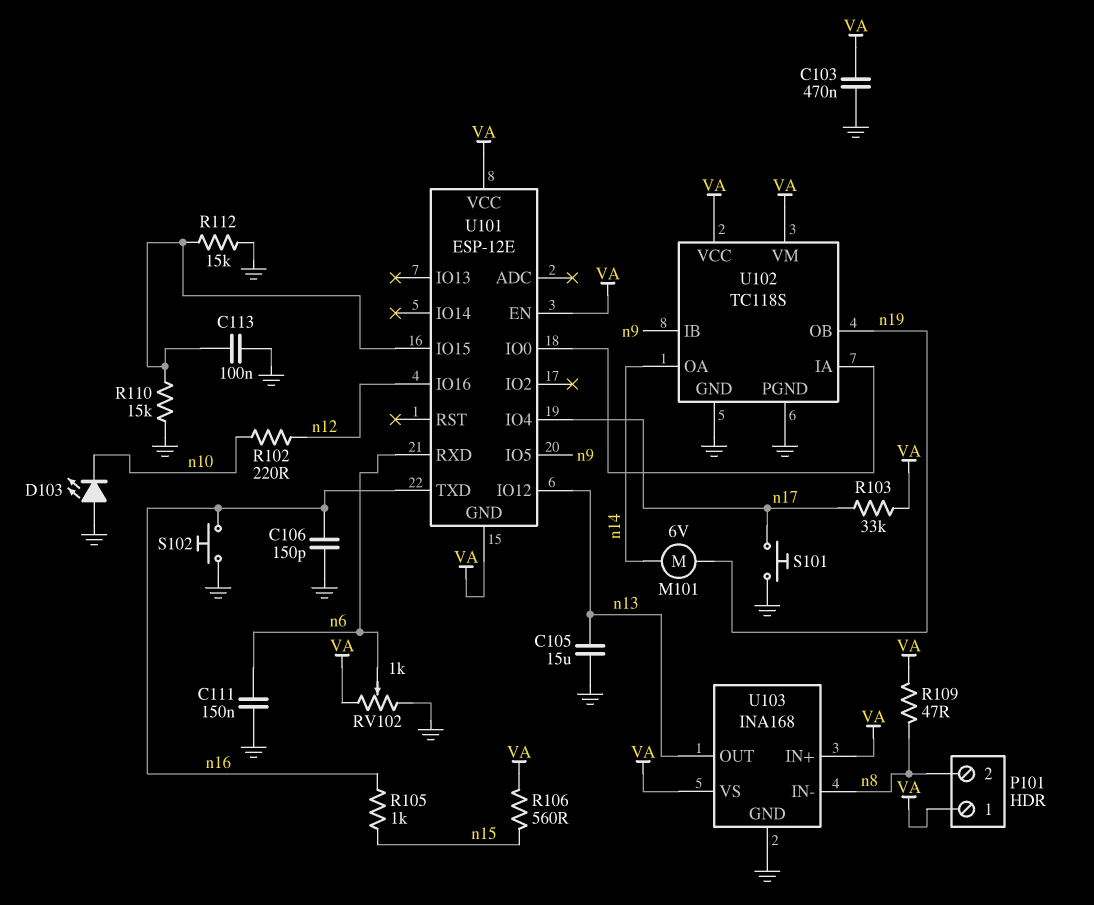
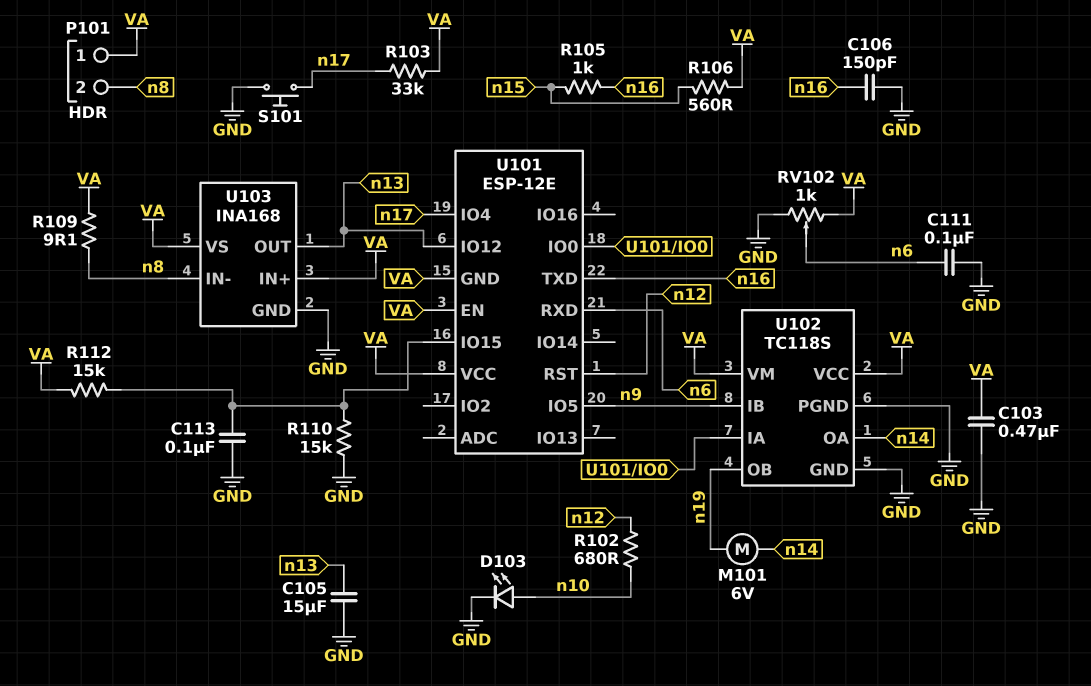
C111: 150nF (GND, n6) -> 100nF (GND, n6)
D103: LED (A GND, K n10) -> LED (A n10, K GND)
R102: 220 (n10, n12) -> 680 (n10, n12)
R109: 47 (VA, n8) -> 9.1 (VA, n8)
R112: 15k (GND, U101/IO15) -> 15k (U101/IO15, VA)
S102: button (GND, n16) -> none
U101 pin IO16: n12 -> none
U101 pin RST: none -> n12

